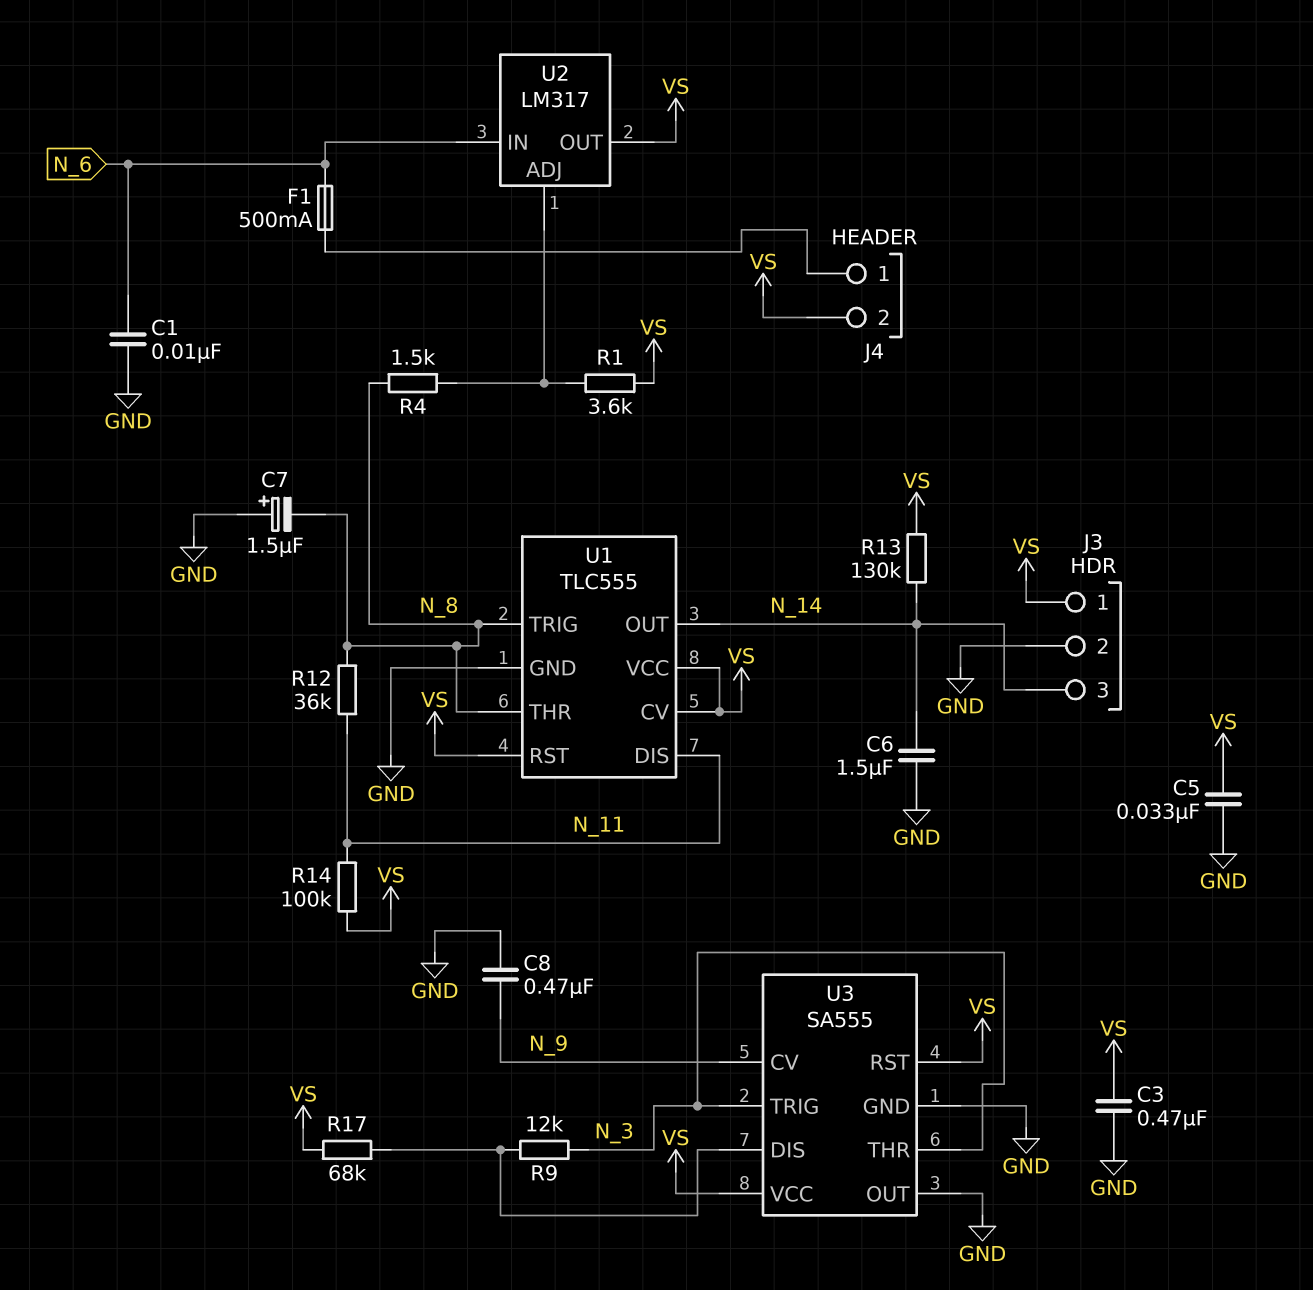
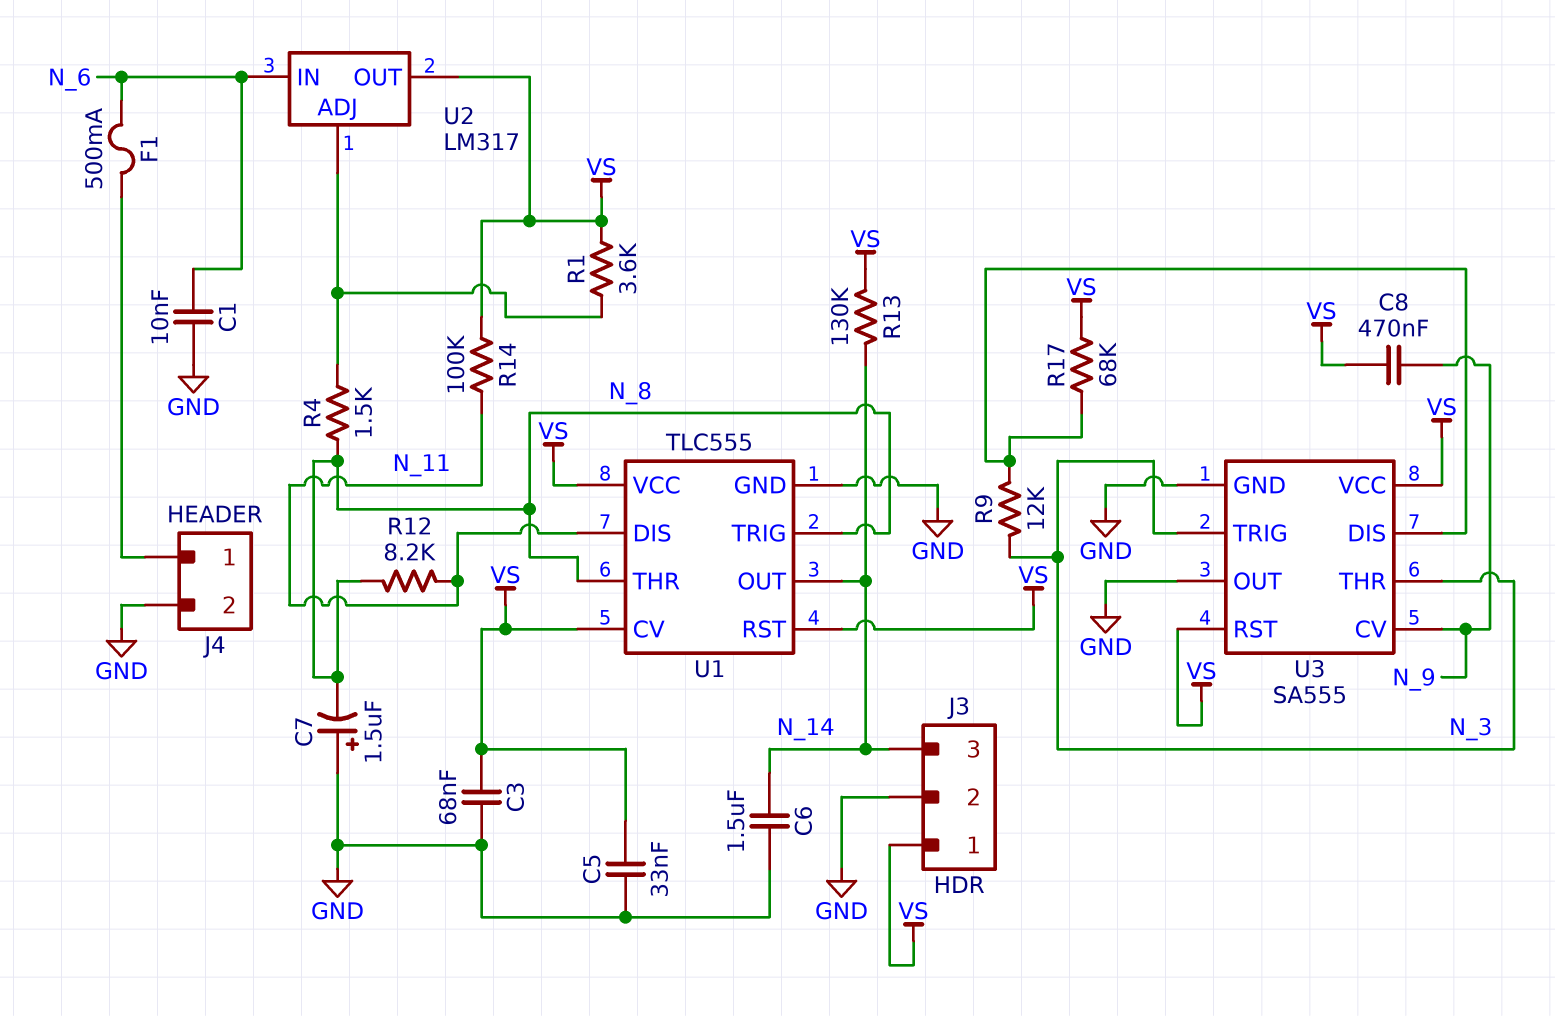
C3: 470nF (GND, VS) -> 68nF (GND, VS)
C8: 470nF (GND, N_9) -> 470nF (N_9, VS)
J4 pin 2: VS -> GND
R12: 36k (N_8, N_11) -> 8.2k (N_8, N_11)

